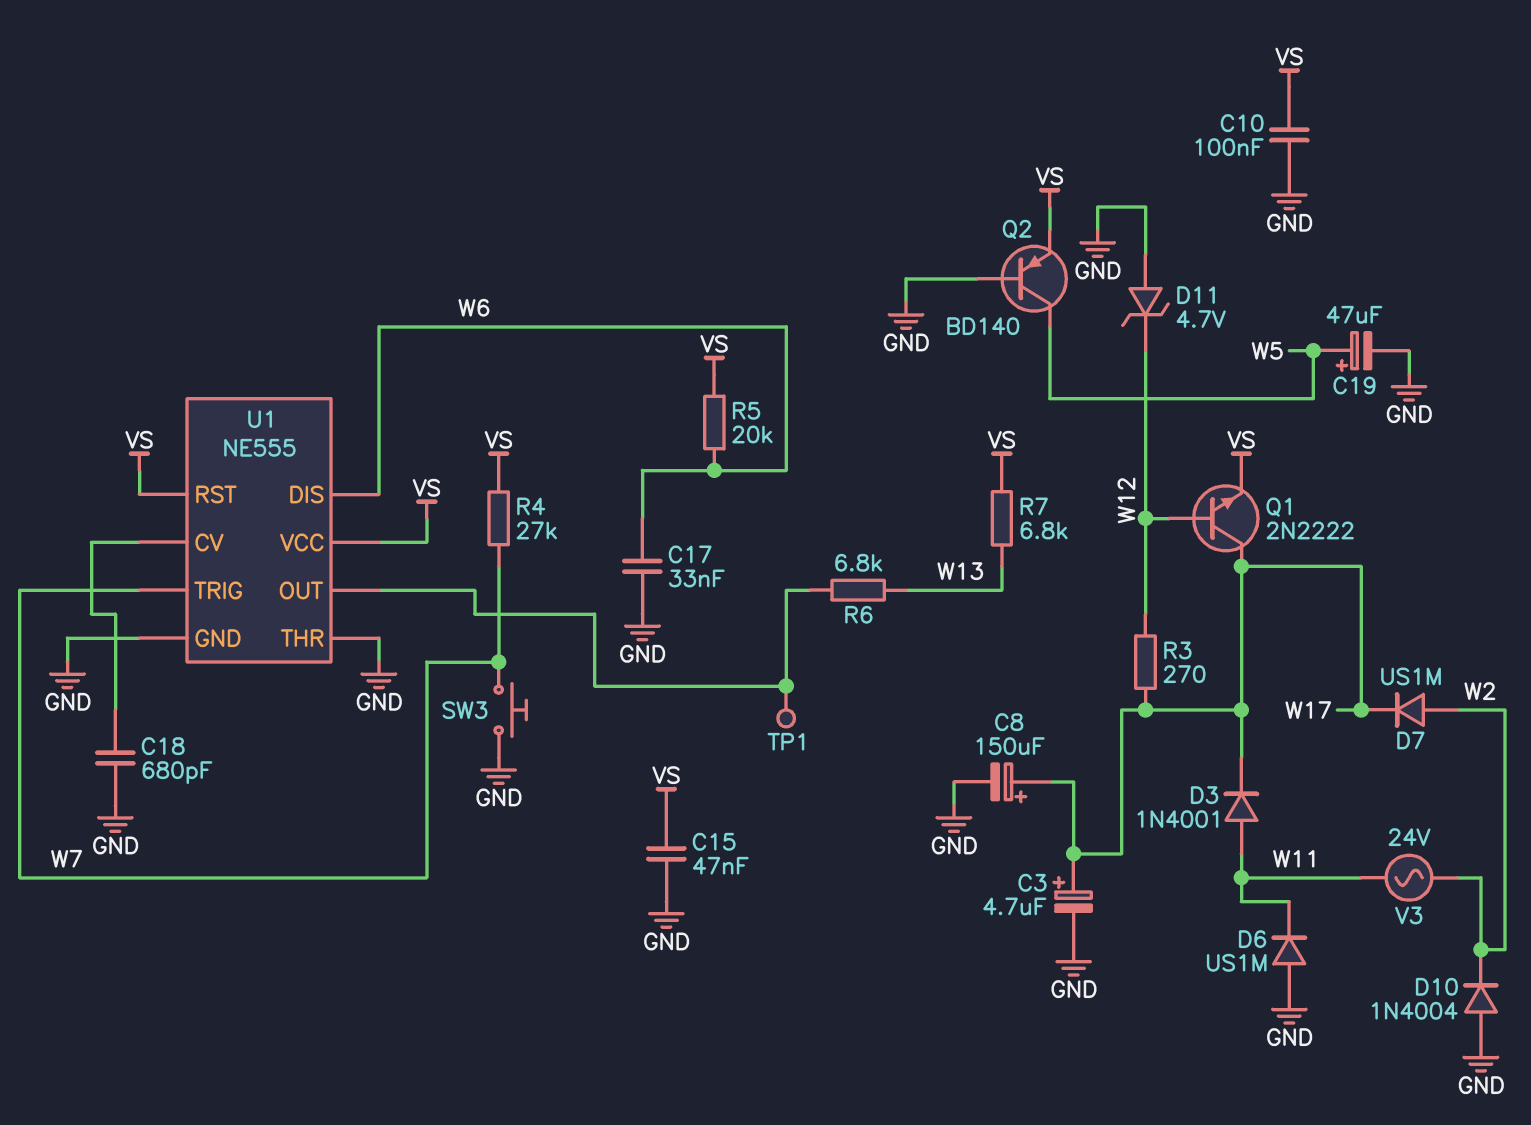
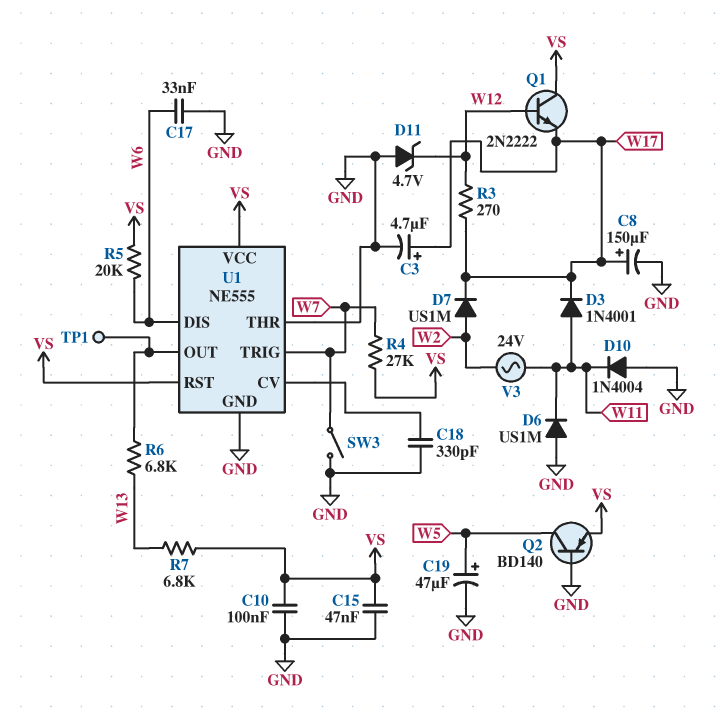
C18: 680pF (GND, U1/CV) -> 330pF (GND, U1/CV)
D10: diode 1N4004 (A GND, K W2) -> diode 1N4004 (A GND, K W11)
Q1: NPN 2N2222 (B W12, C W17, E VS) -> NPN 2N2222 (B W12, C VS, E W17)
SW3: button (GND, W7) -> switch (GND, W7)

